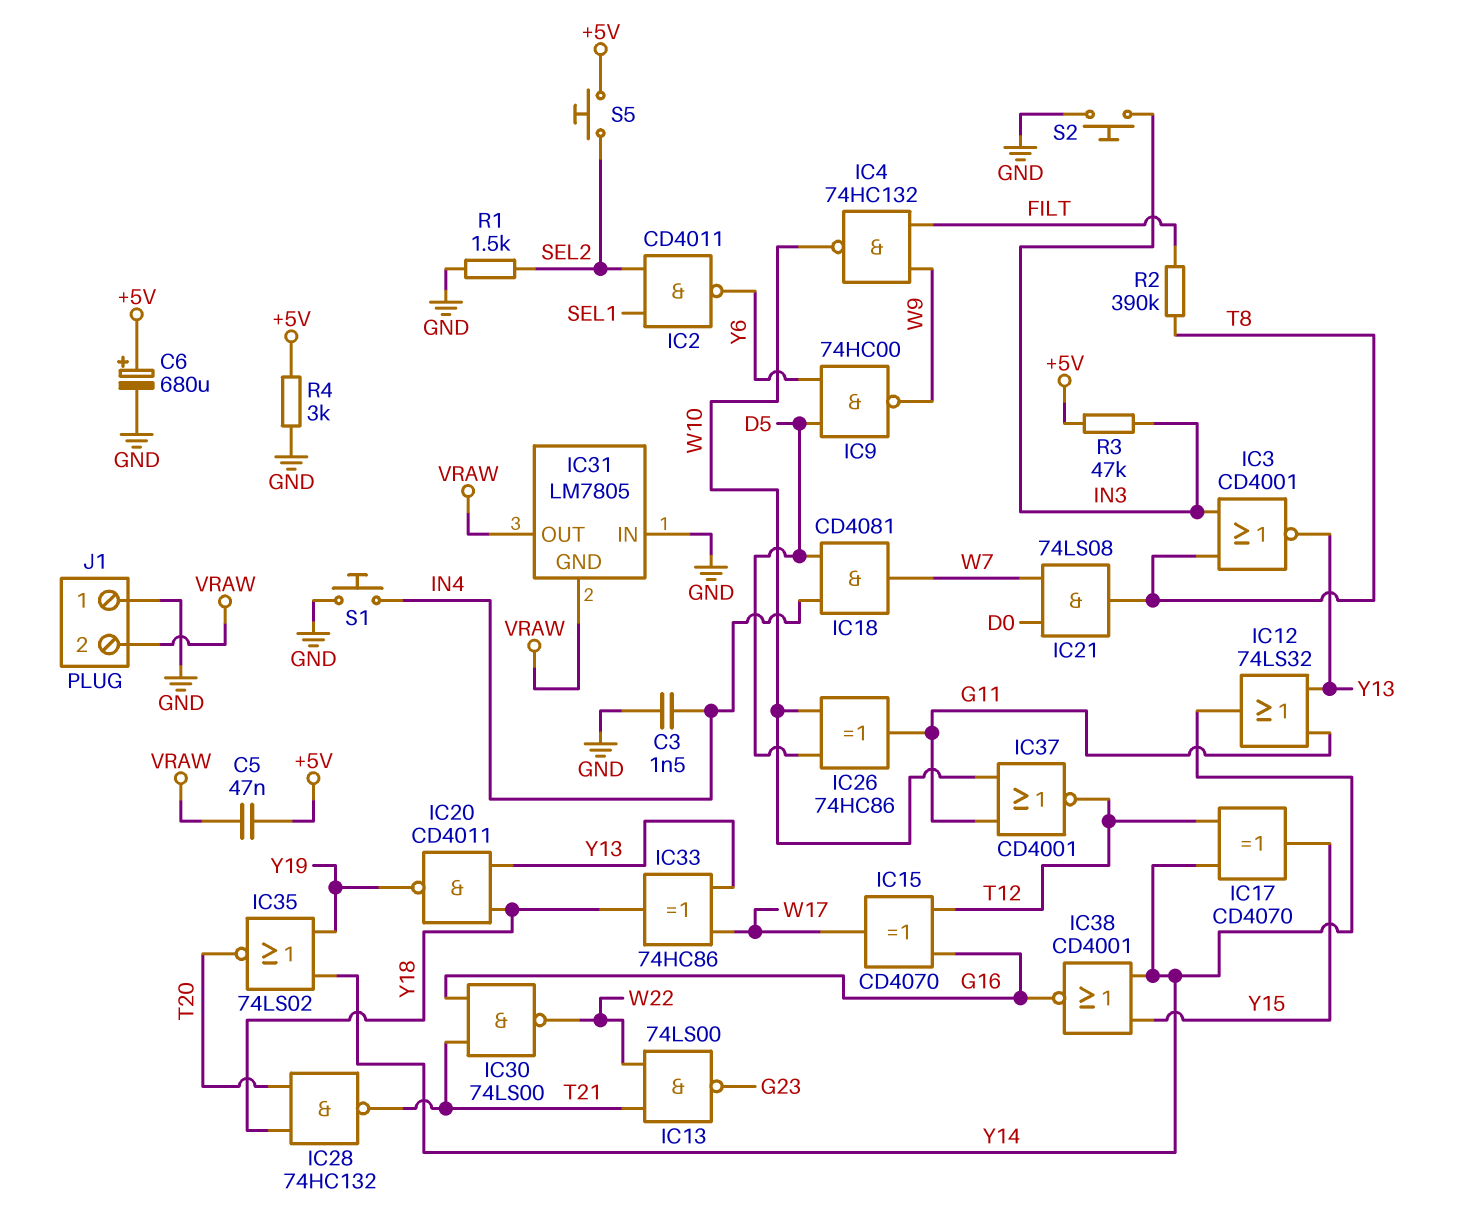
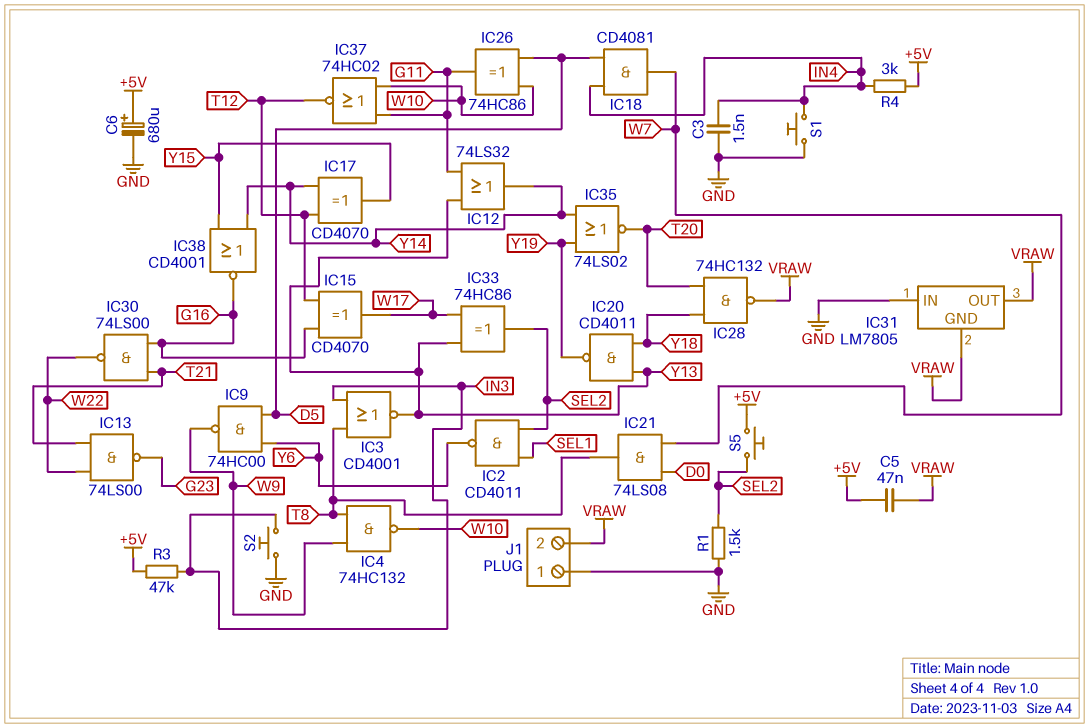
IC4: NAND 74HC132 (in FILT, in W9, out W10) -> NAND 74HC132 (in T8, in W9, out W10)
IC28: NAND 74HC132 (in T20, in Y18, out T21) -> NAND 74HC132 (in T20, in Y18, out VRAW)
IC33: XOR 74HC86 (in W17, in Y13, out Y18) -> XOR 74HC86 (in W17, in Y13, out SEL2)
IC37: NOR CD4001 (in G11, in W10, out T12) -> NOR 74HC02 (in G11, in W10, out T12)
R2: 390k (FILT, T8) -> none
R4: 3k (+5V, GND) -> 3k (+5V, IN4)

